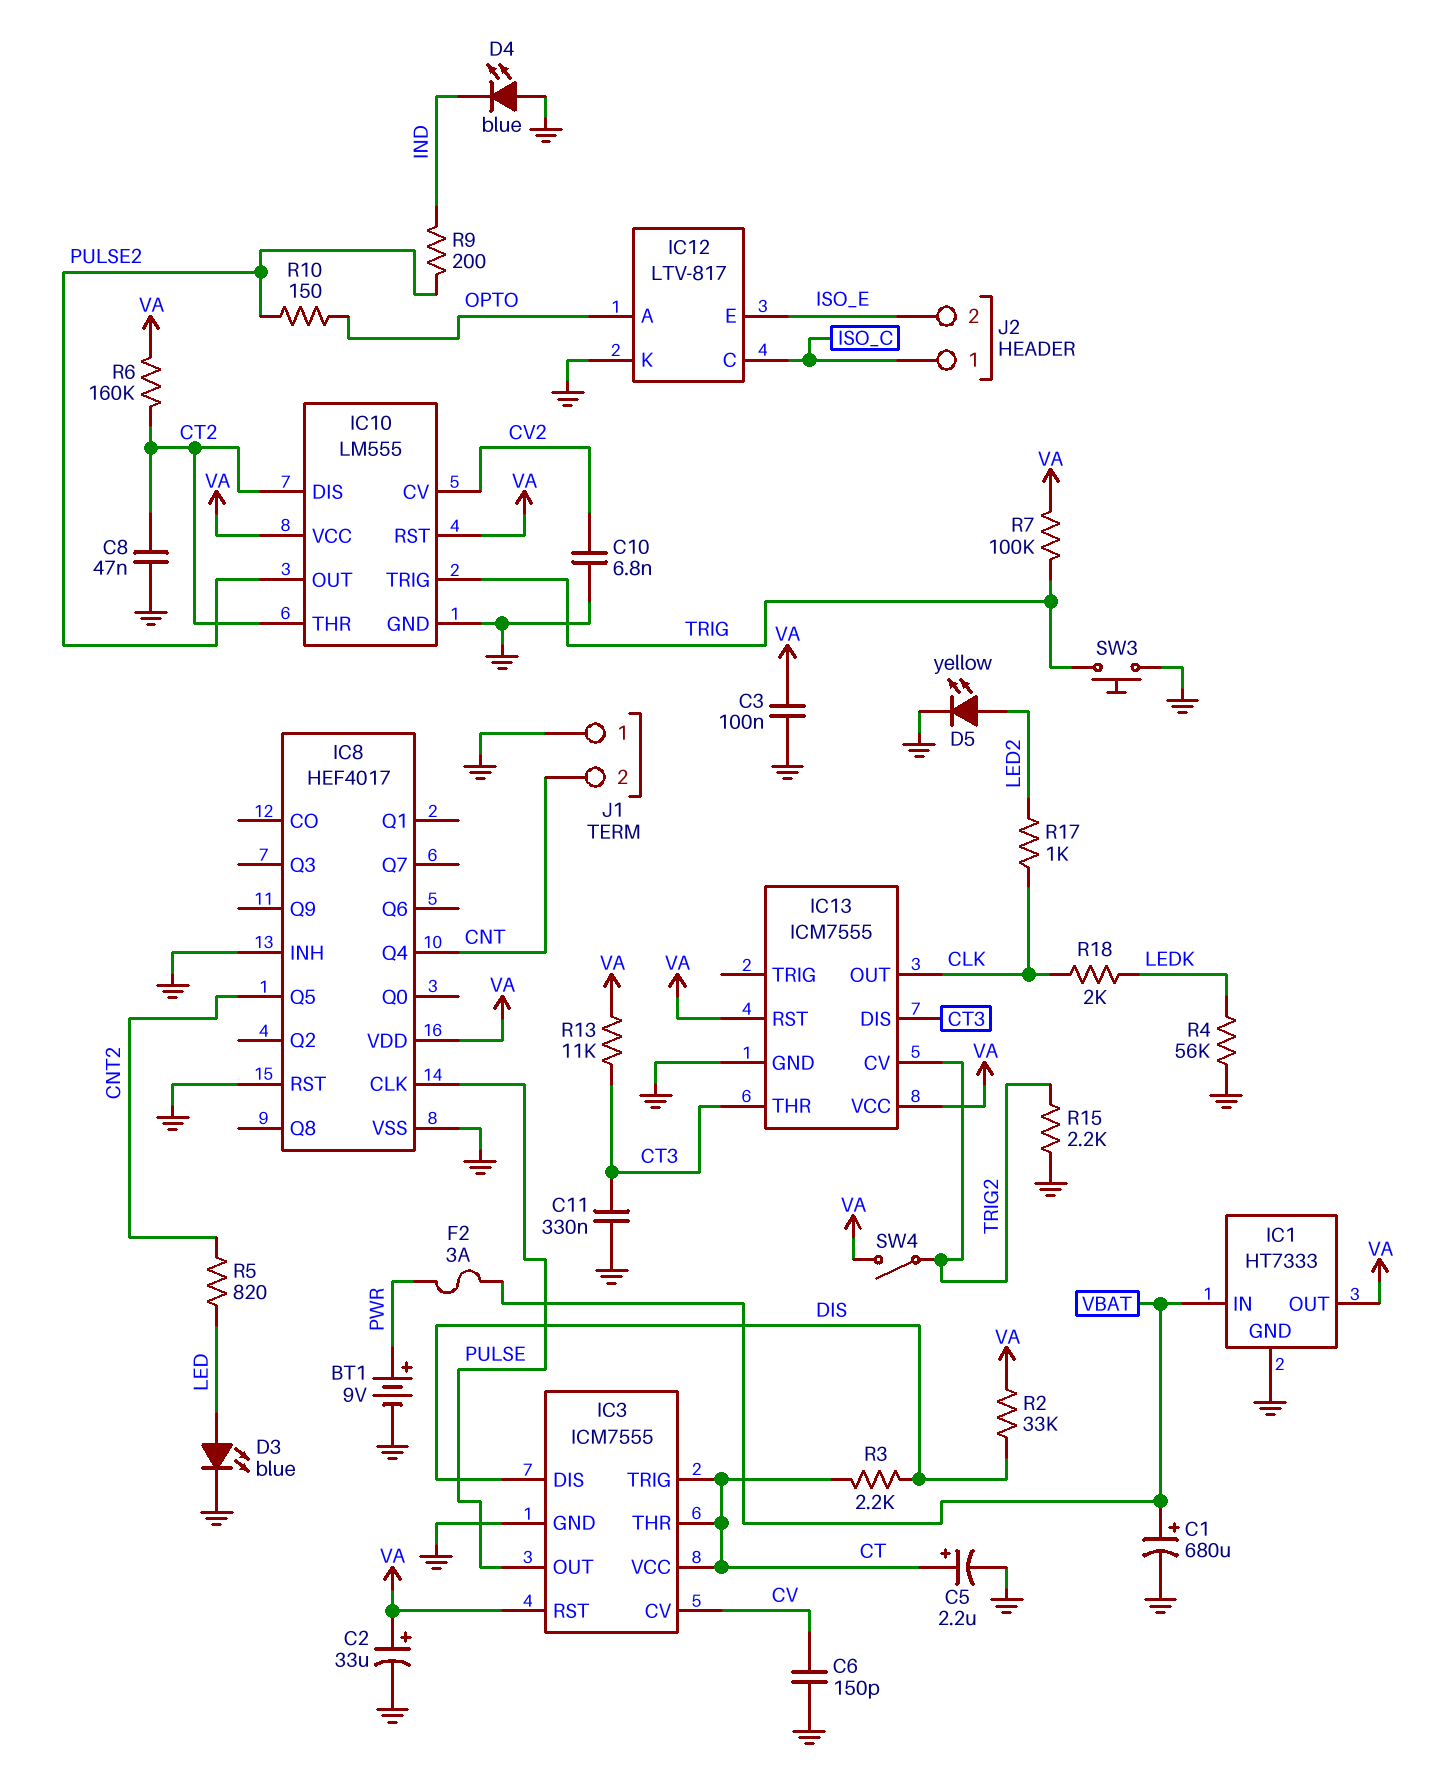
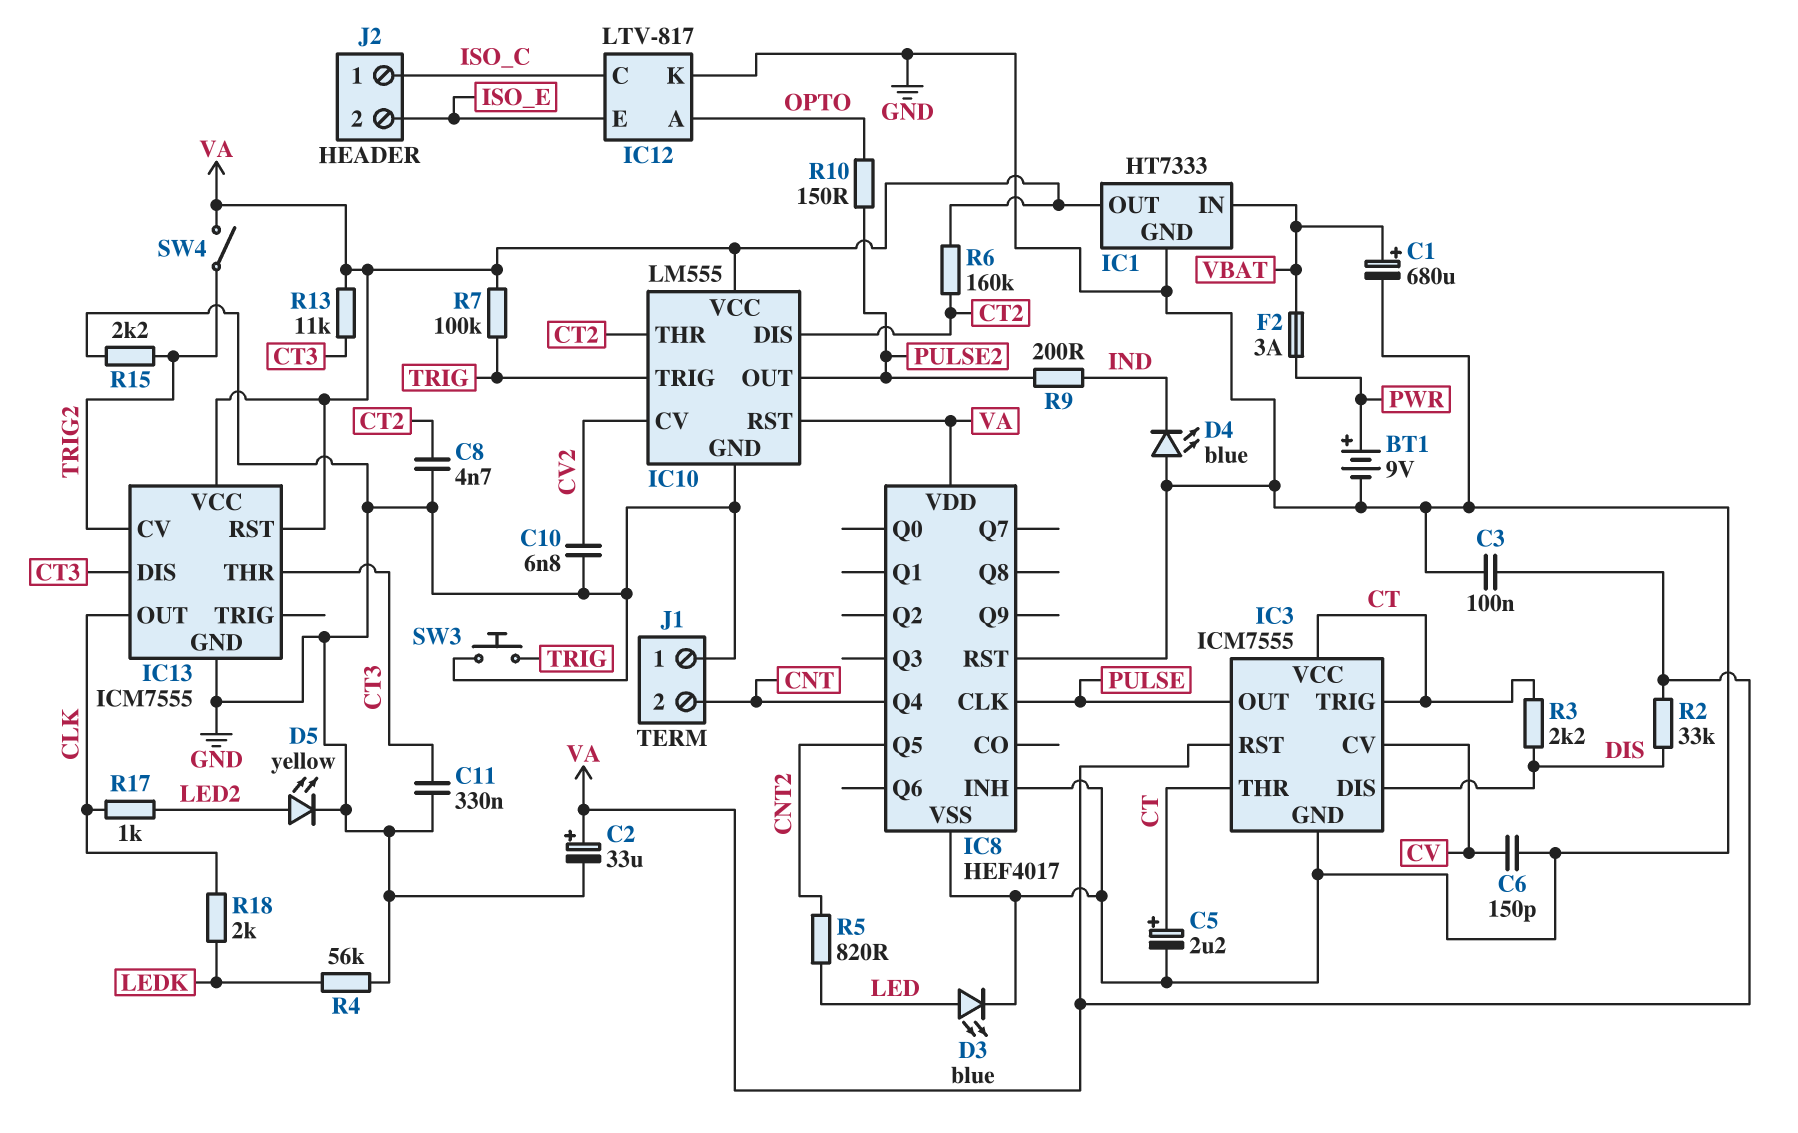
C8: 47nF (CT2, GND) -> 4.7nF (CT2, GND)

